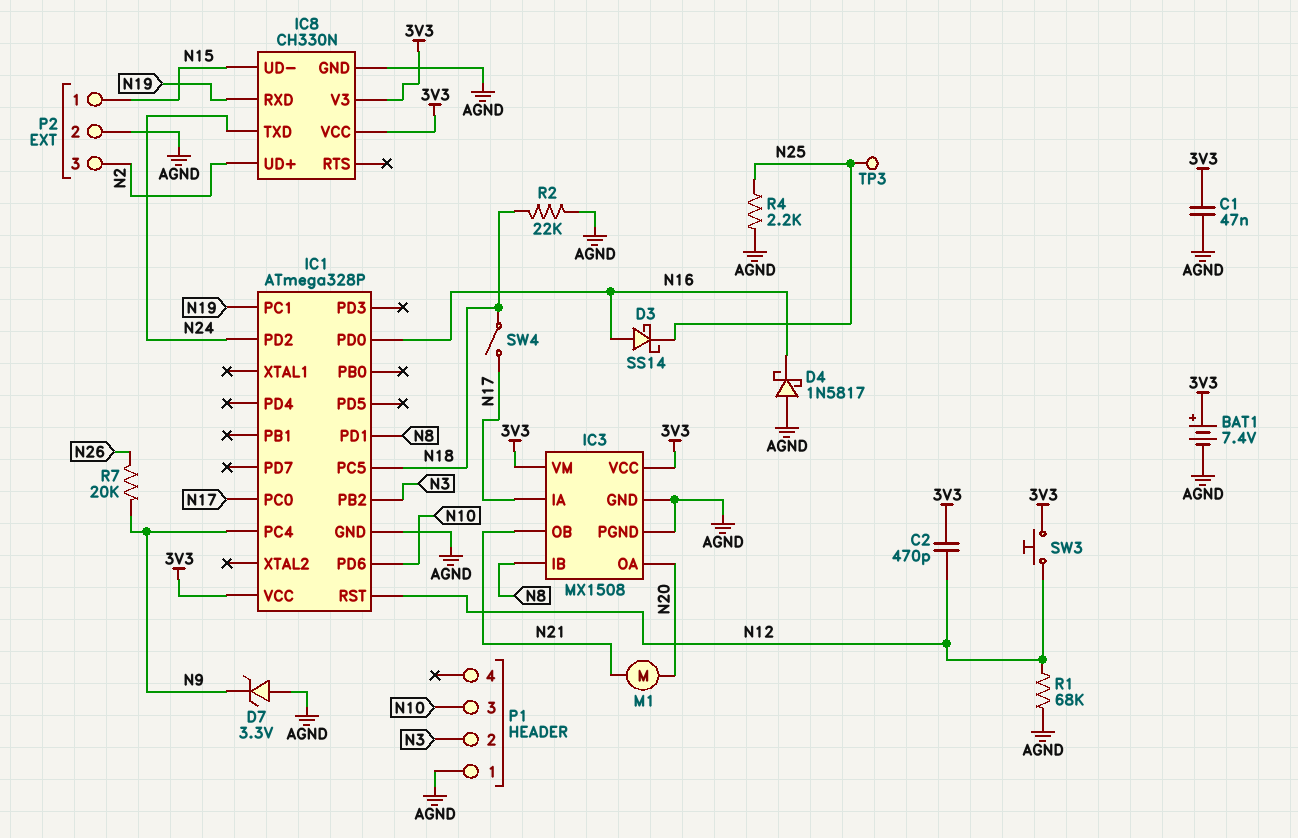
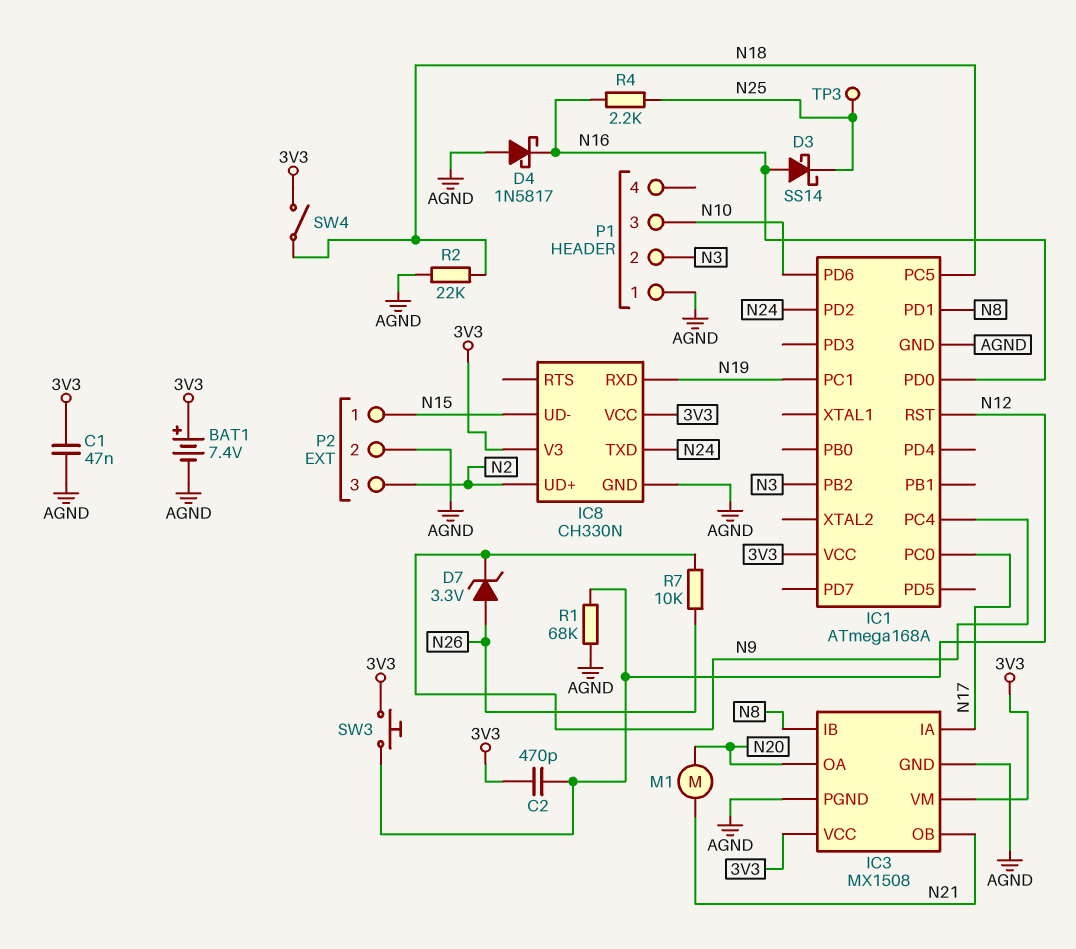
D7: zener 3.3V (A AGND, K N9) -> zener 3.3V (A N26, K N9)
IC1: ATmega328P -> ATmega168A
R4: 2.2k (AGND, N25) -> 2.2k (N16, N25)
R7: 20k (N9, N26) -> 10k (N9, N26)
SW4: switch (N17, N18) -> switch (3V3, N18)

